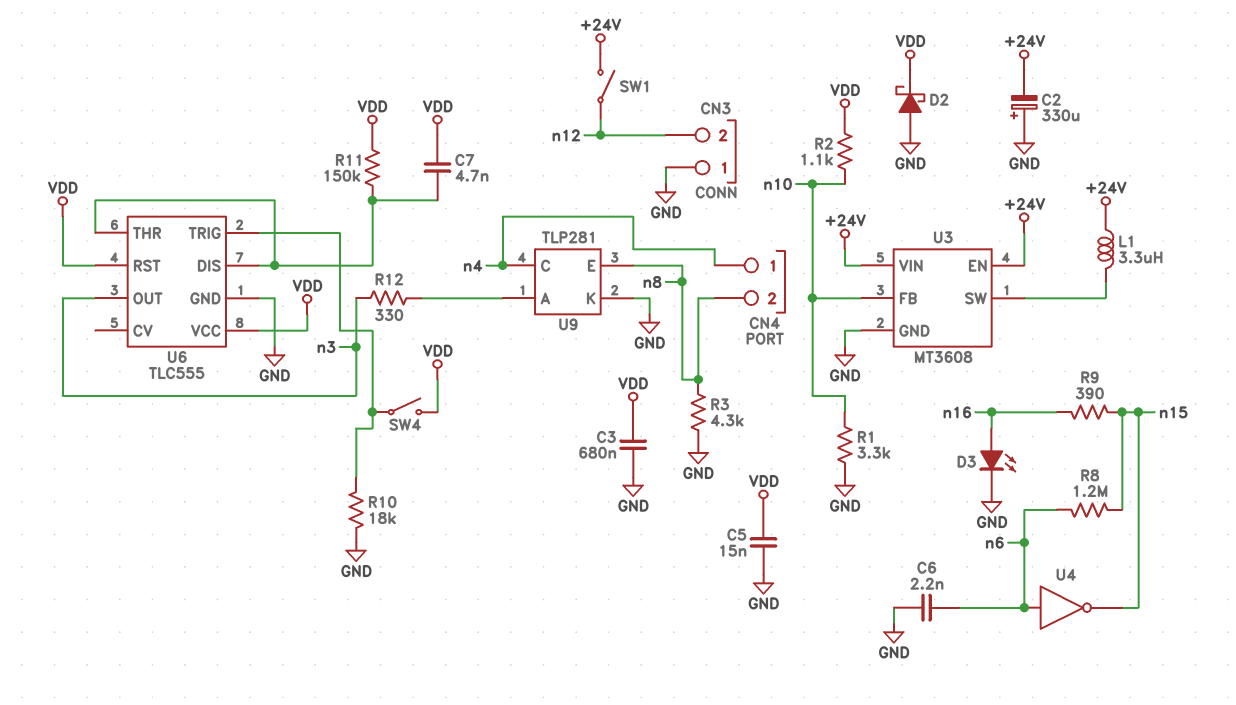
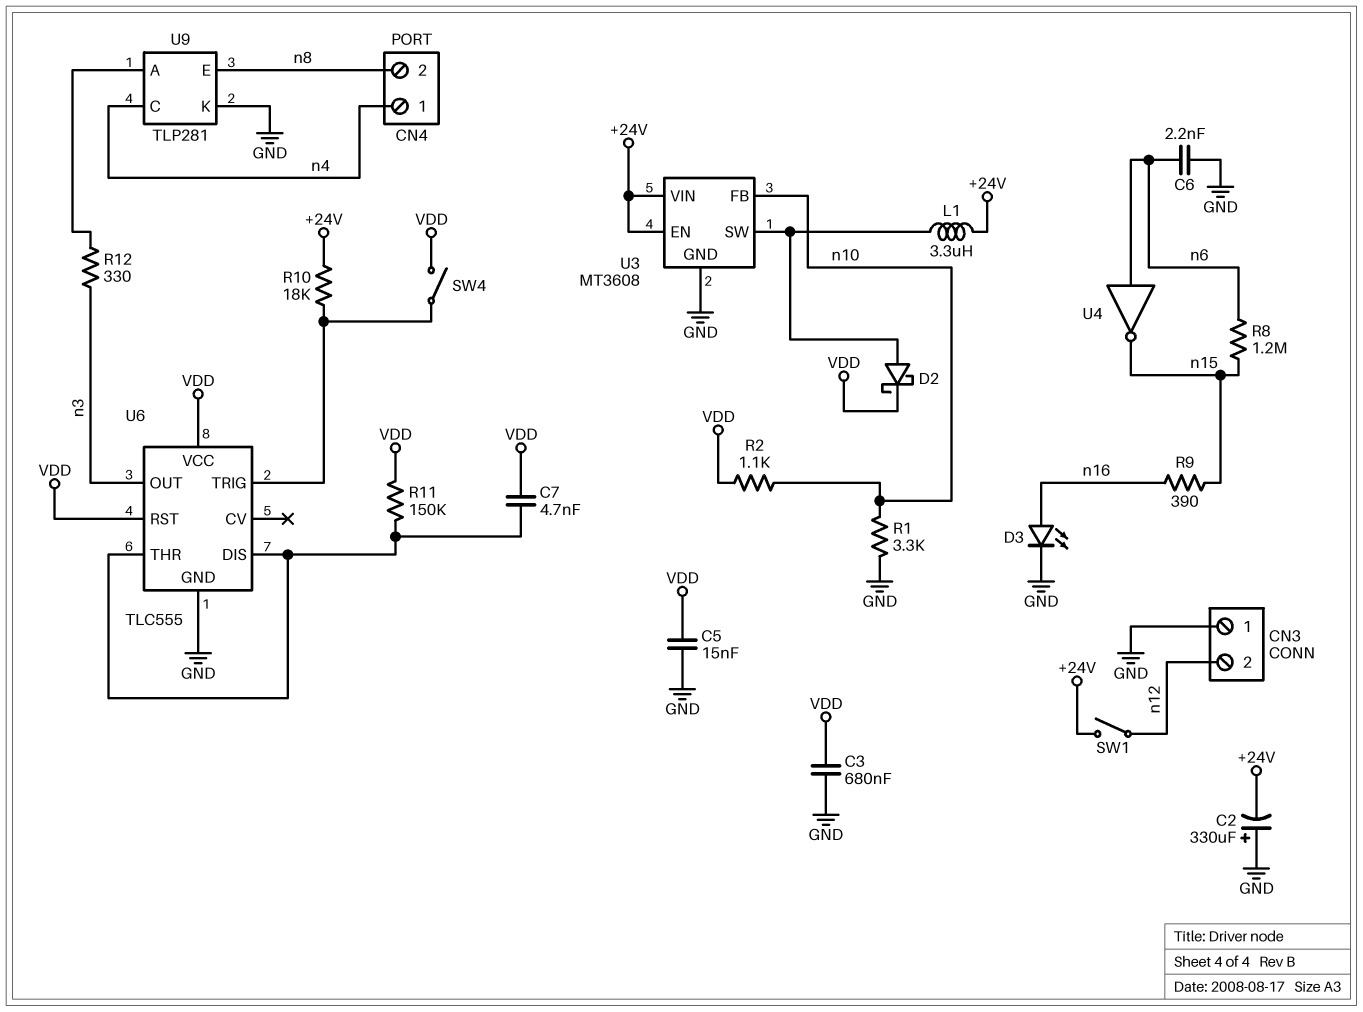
D2: schottky (A GND, K VDD) -> schottky (A U3/SW, K VDD)
R3: 4.3k (GND, n8) -> none
R10: 18k (GND, U6/TRIG) -> 18k (+24V, U6/TRIG)

